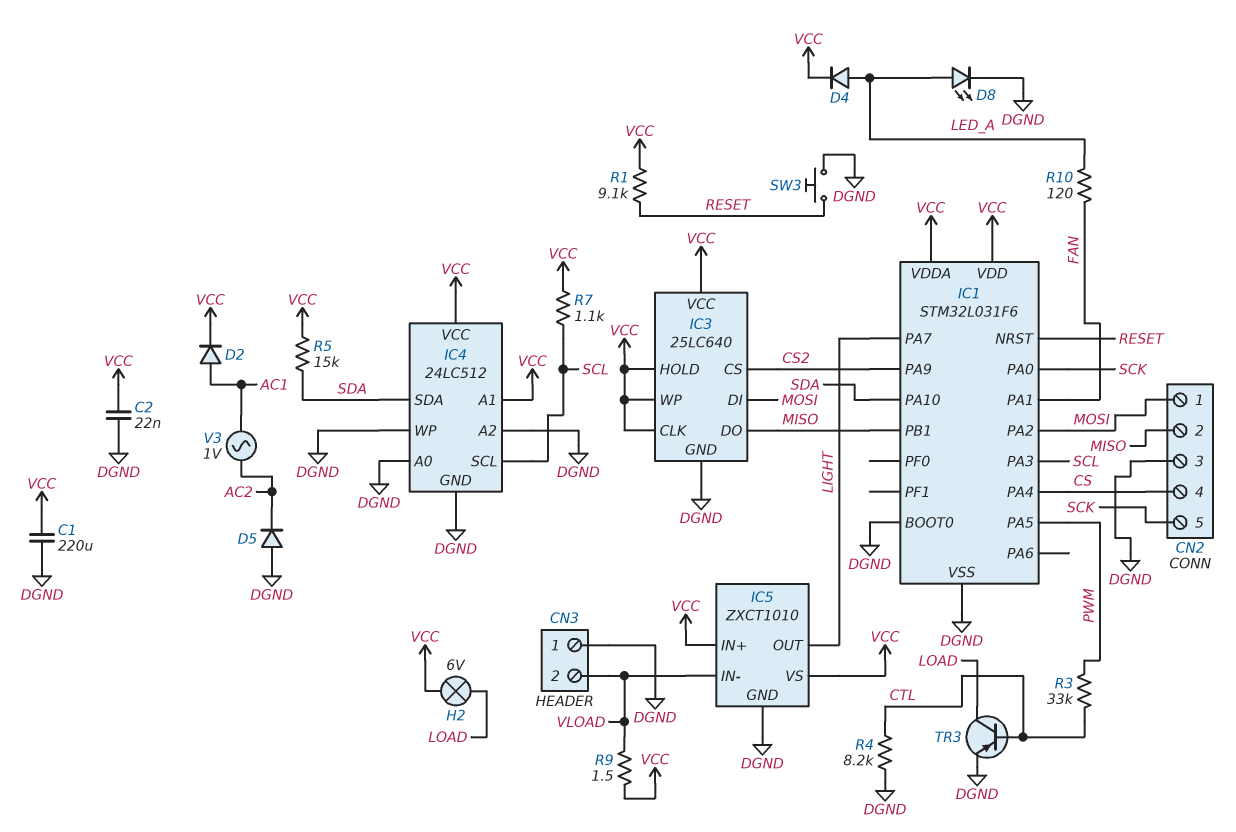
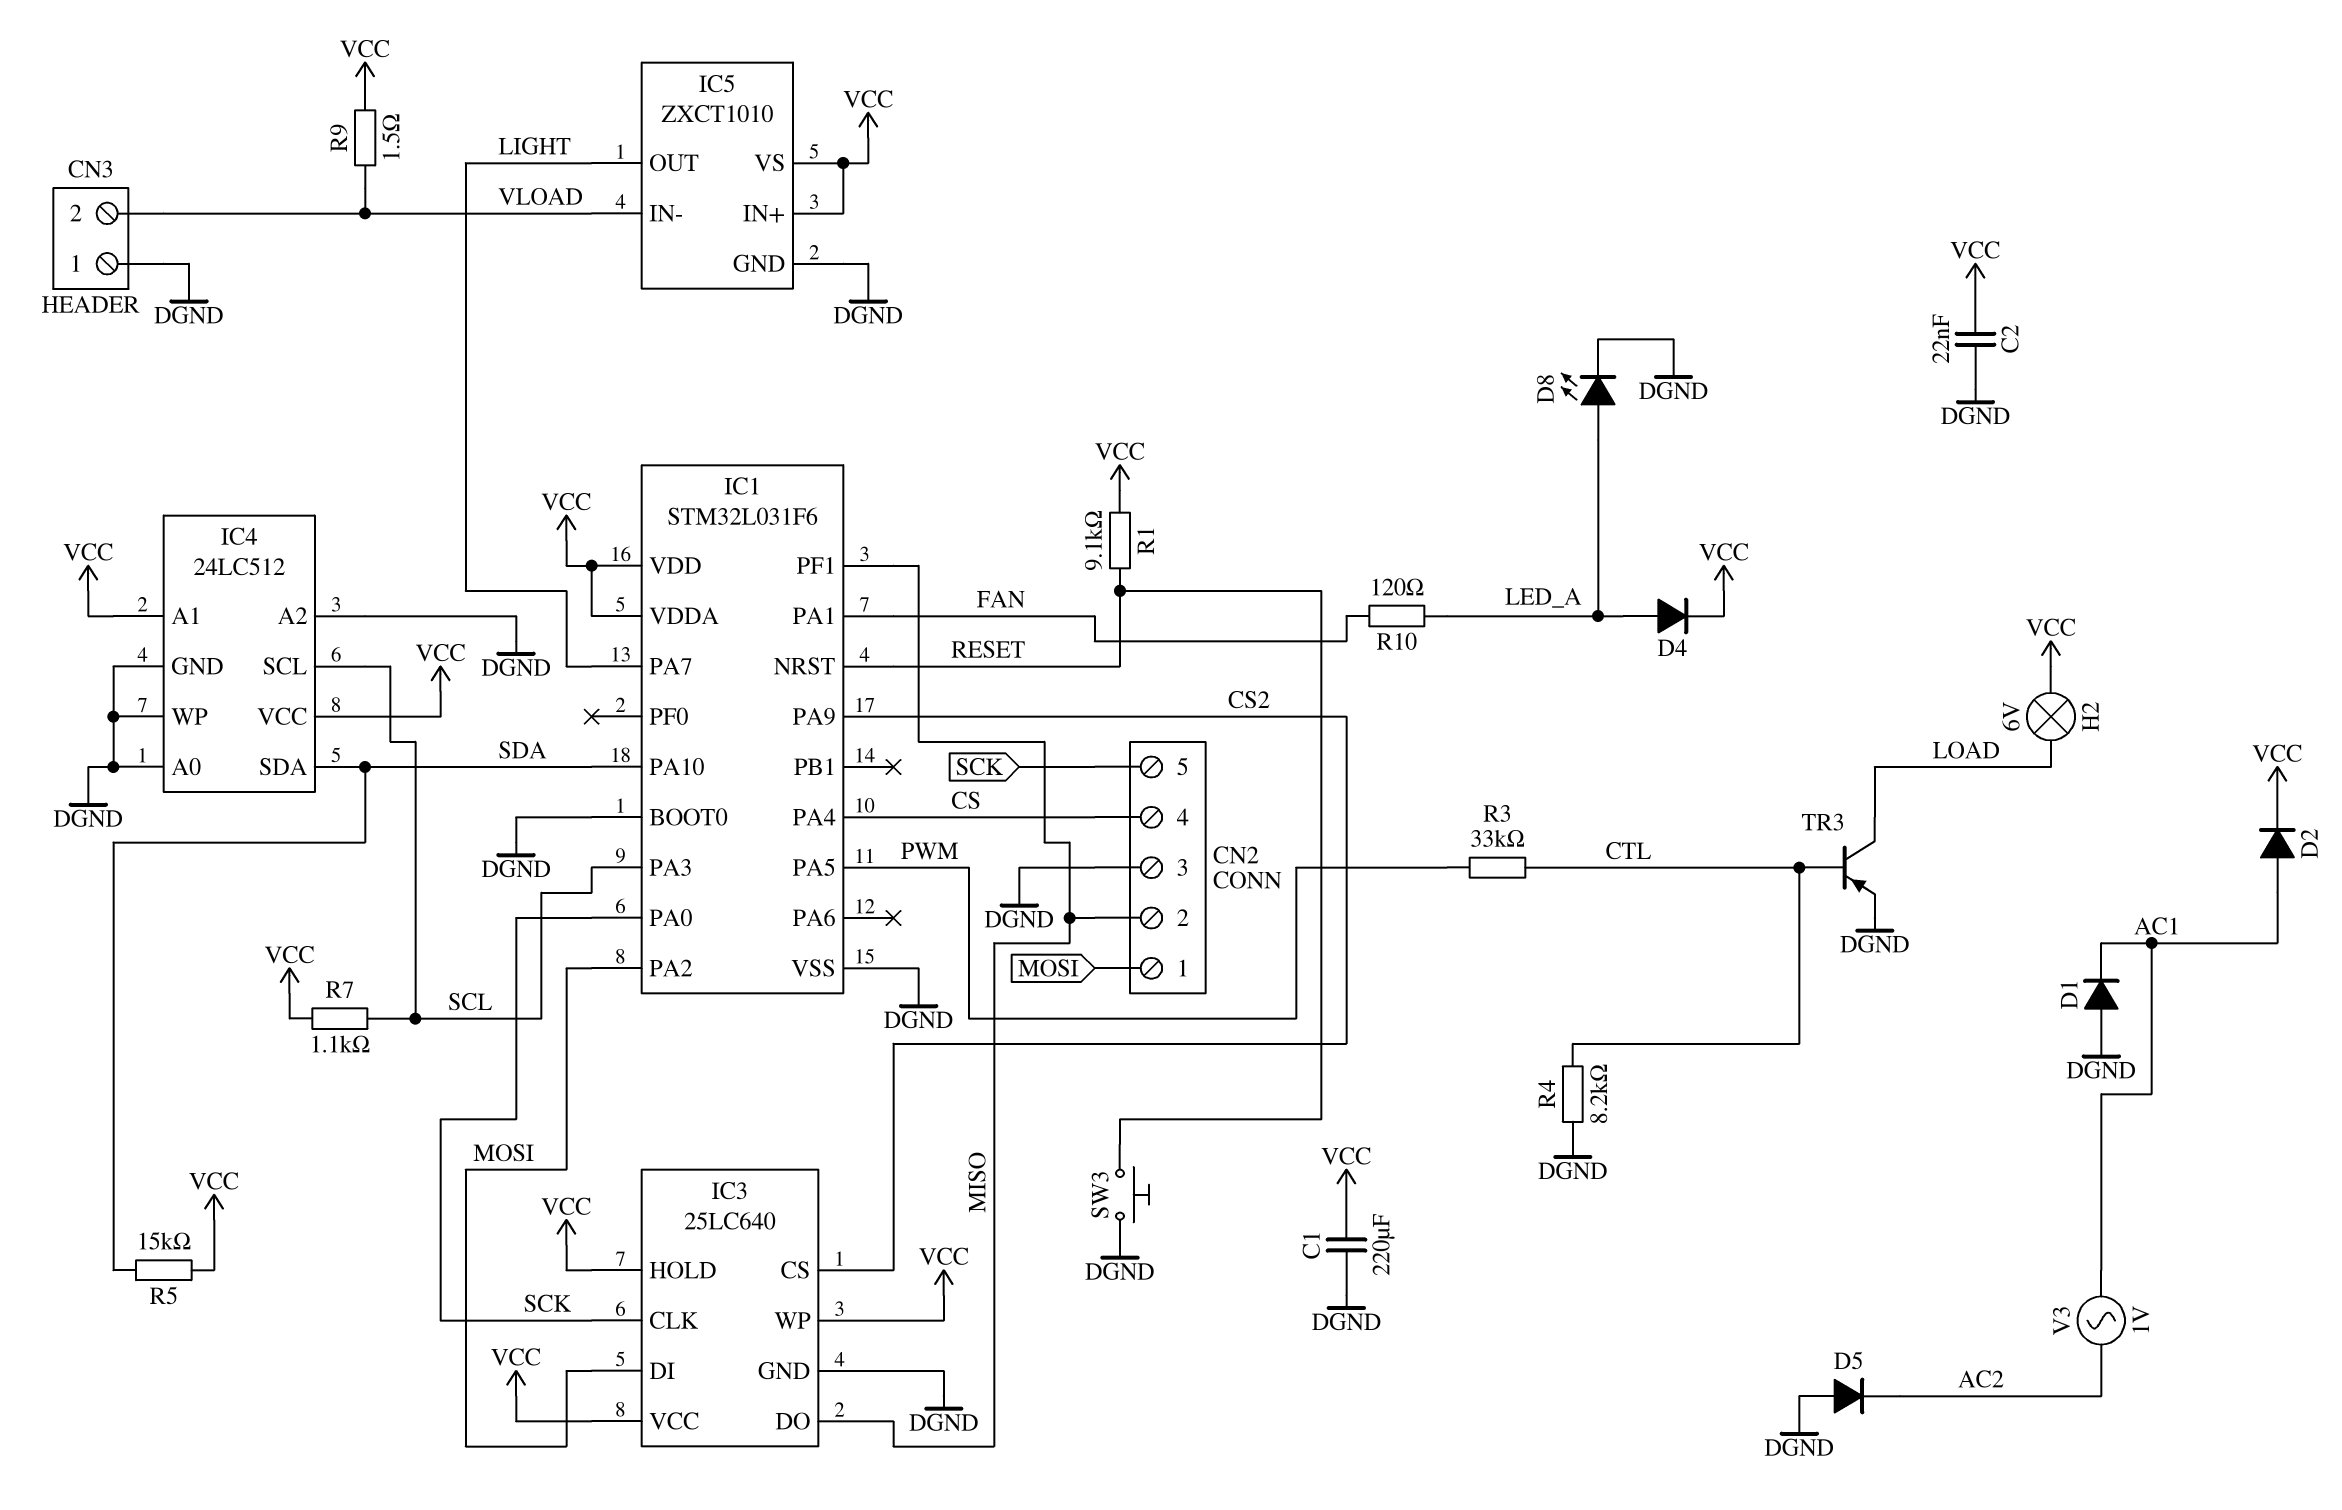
D1: none -> diode (A DGND, K AC1)
IC1 pin PB1: MISO -> none
IC1 pin PF1: none -> MISO
IC3 pin CLK: VCC -> SCK

